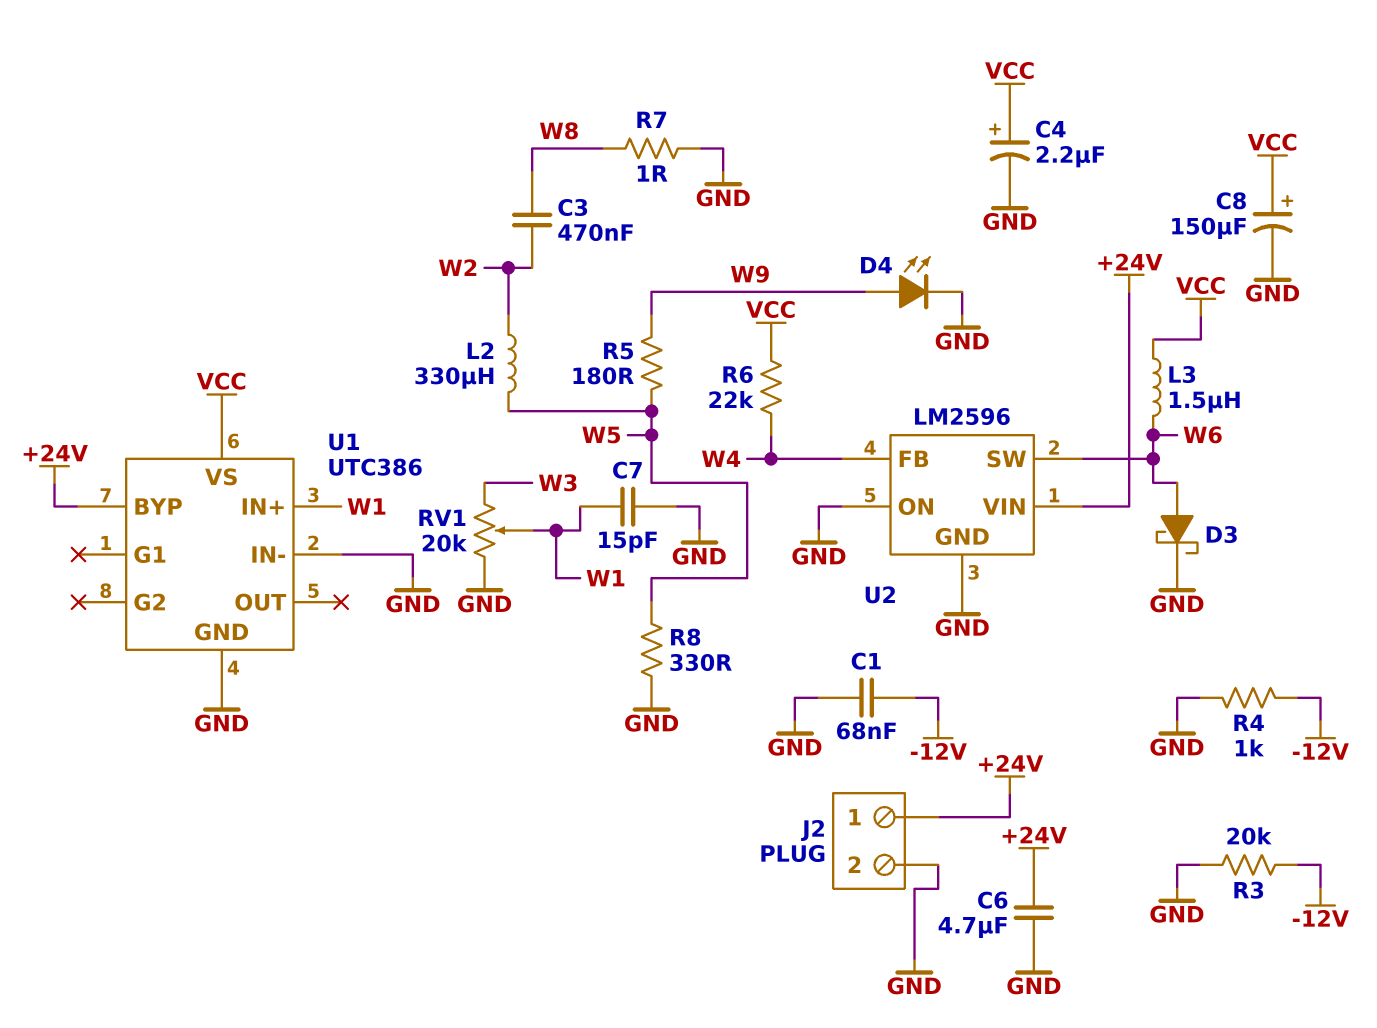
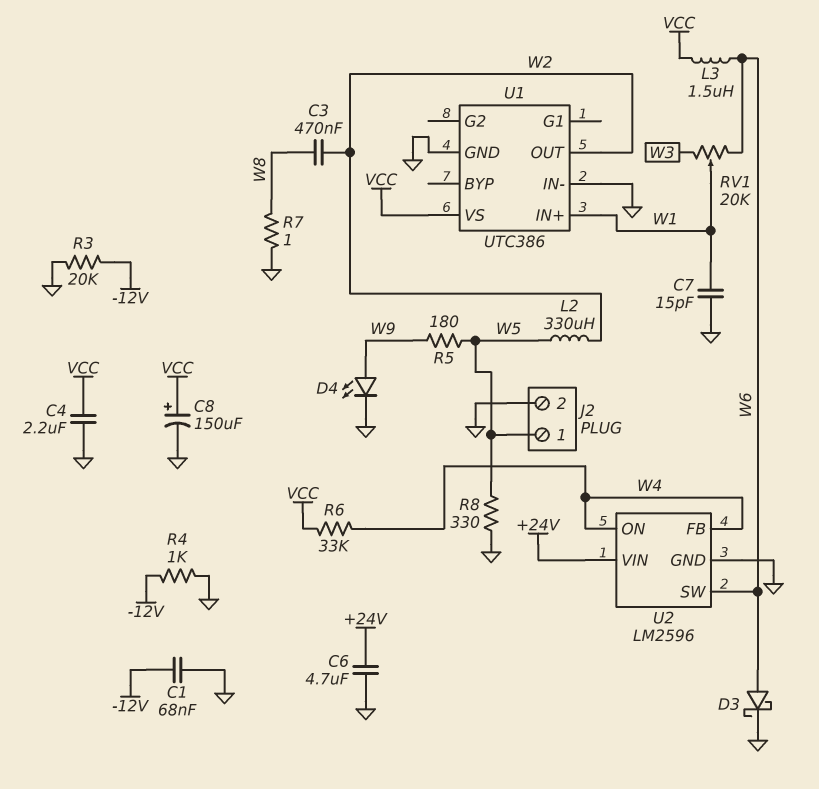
C4: 2.2uF (plus VCC, minus GND) -> 2.2uF (GND, VCC)
J2 pin 1: +24V -> W5
R6: 22k (VCC, W4) -> 33k (VCC, W4)
RV1: 20k (GND, W3, wiper W1) -> 20k (W3, W6, wiper W1)
U1 pin BYP: +24V -> none
U1 pin OUT: none -> W2
U2 pin ON: GND -> W4

